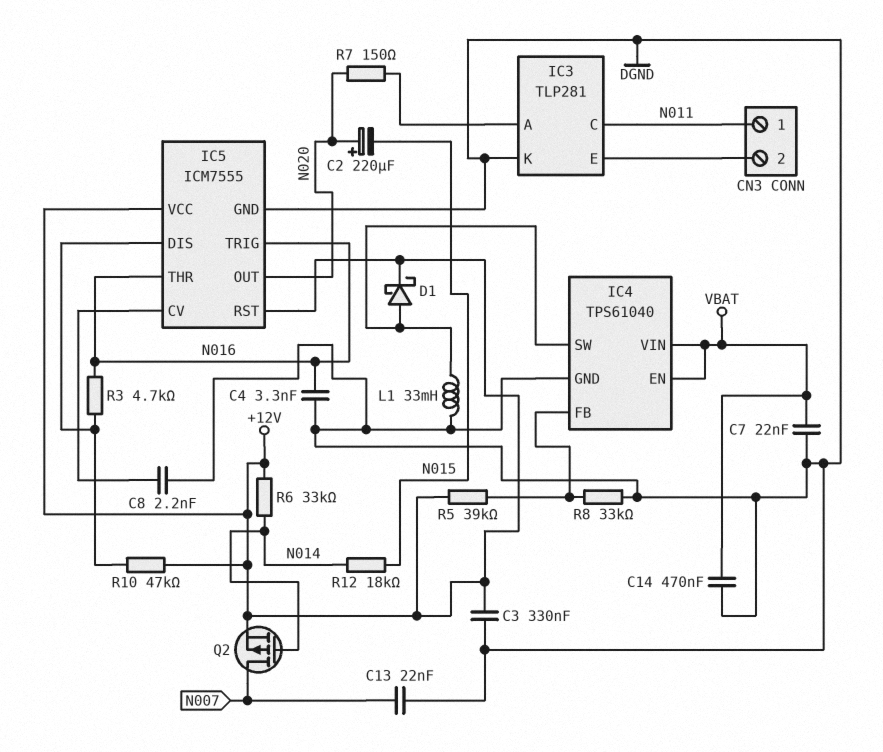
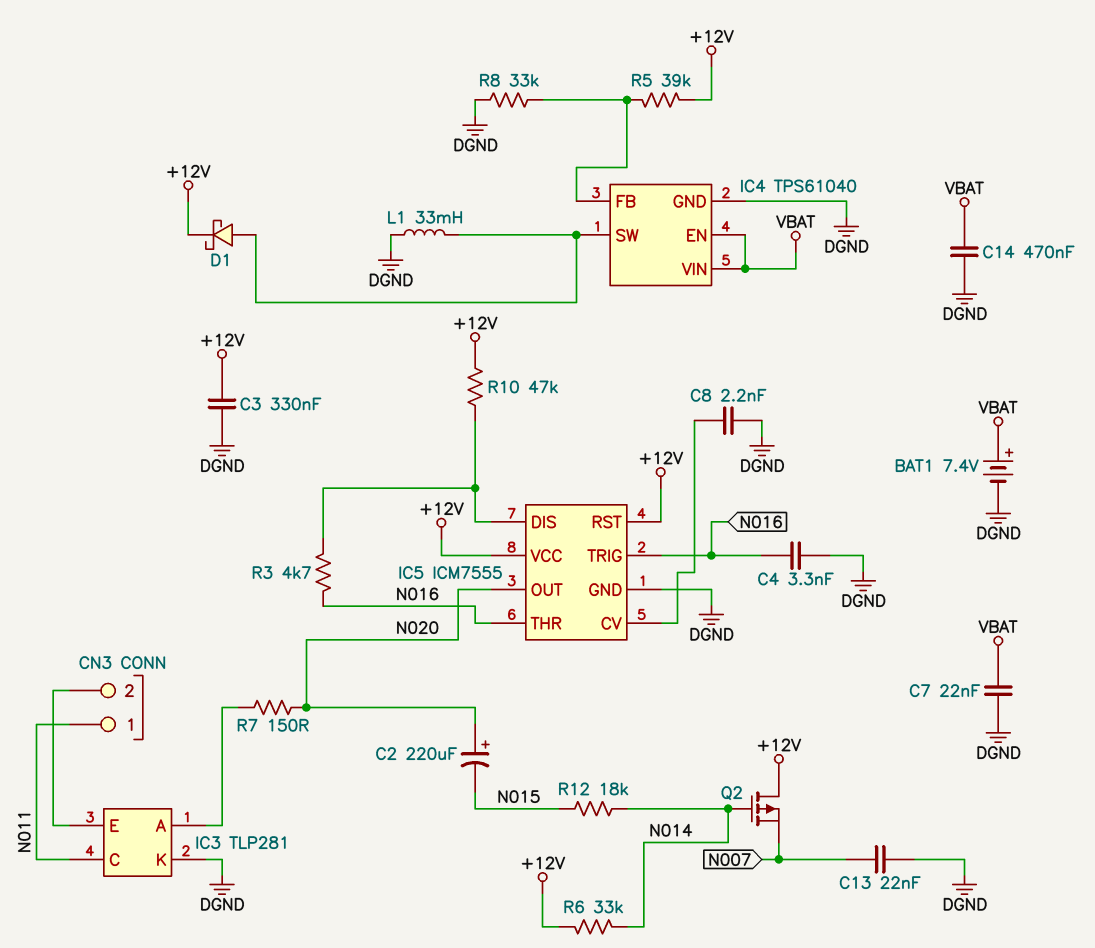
BAT1: none -> 7.4V (plus VBAT, minus DGND)
Q2: PMOS (G N014, D N007, S +12V) -> PMOS (G N014, D +12V, S N007)

